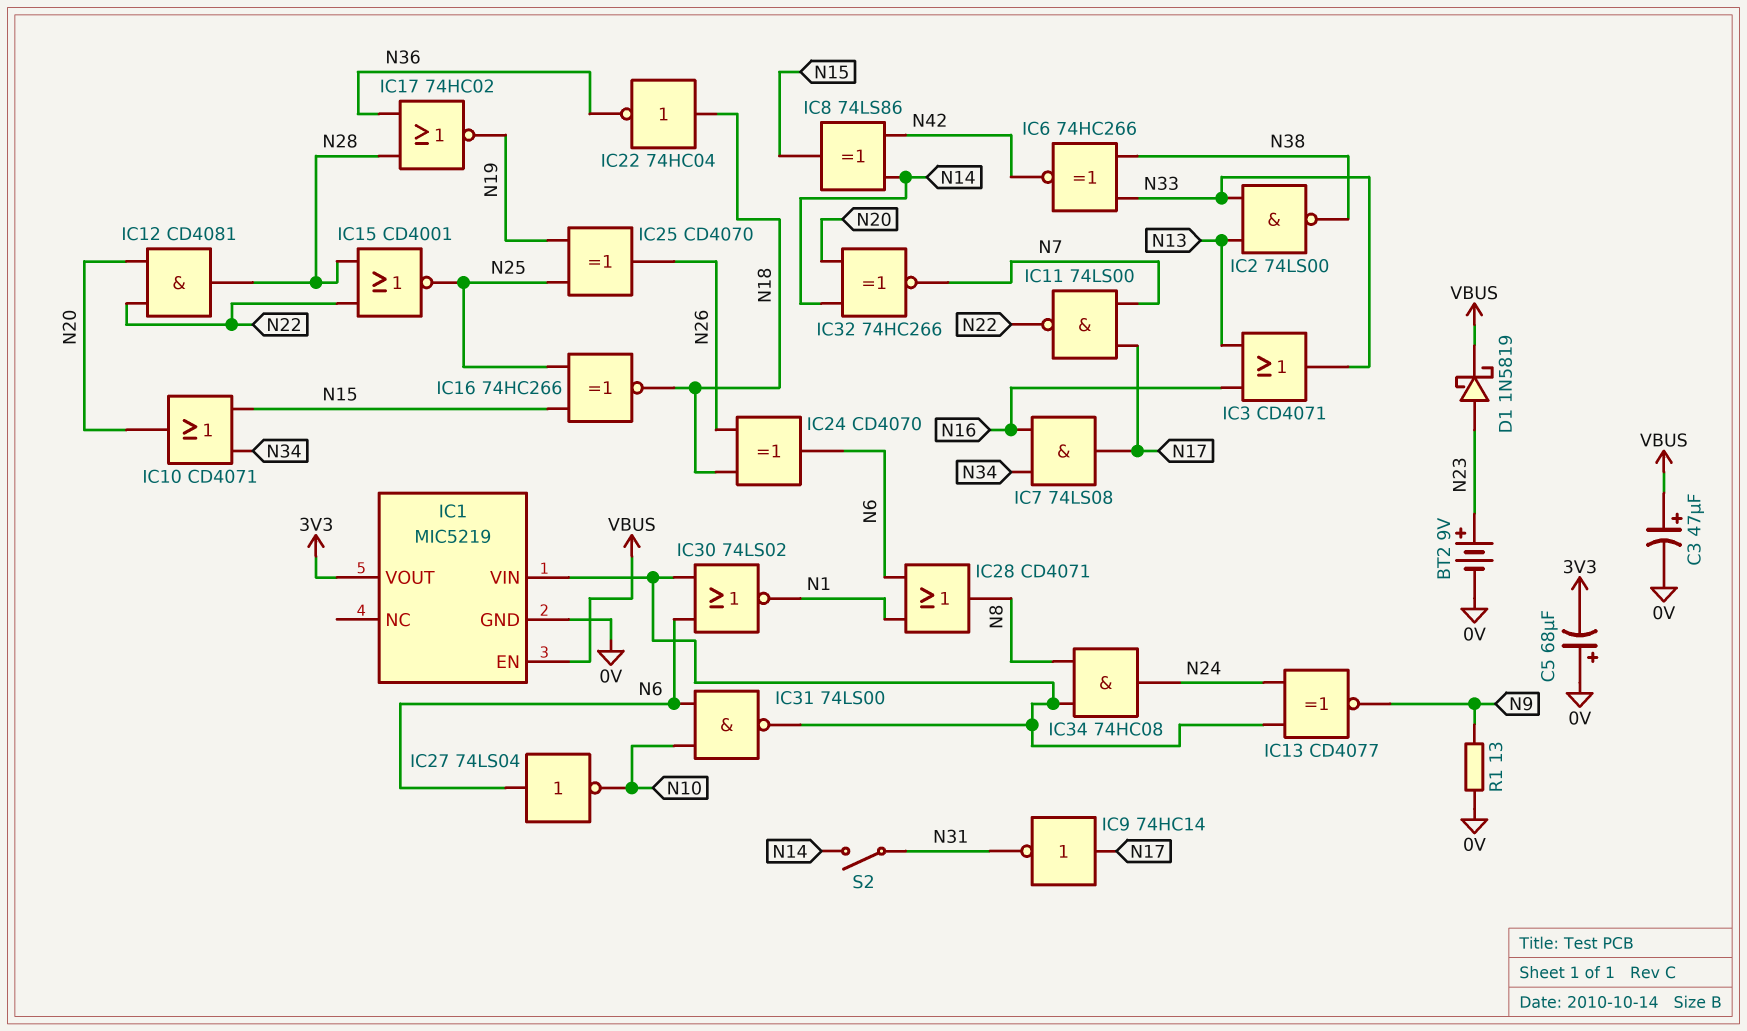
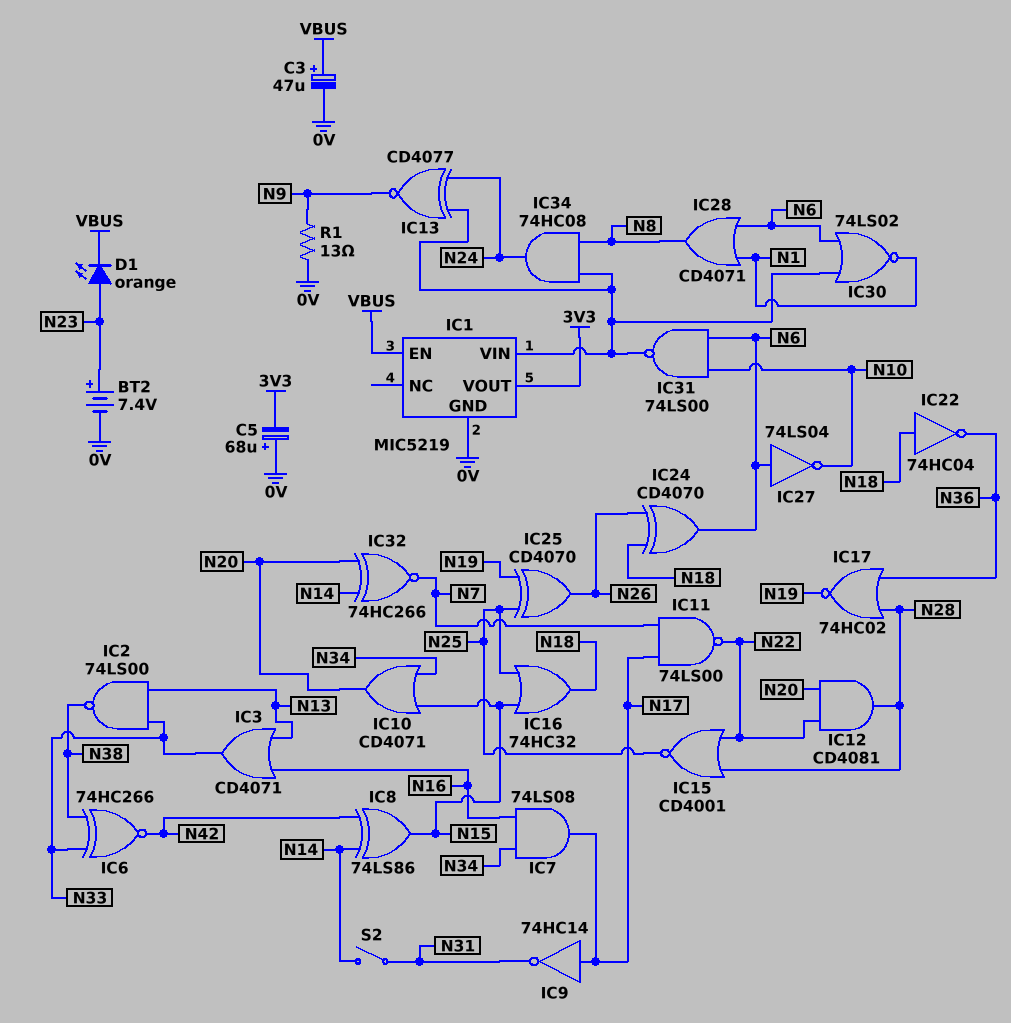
BT2: 9V (plus N23, minus 0V) -> 7.4V (plus N23, minus 0V)
D1: schottky 1N5819 (A N23, K VBUS) -> LED orange (A N23, K VBUS)
IC16: XNOR 74HC266 (in N15, in N25, out N18) -> OR 74HC32 (in N15, in N25, out N18)

